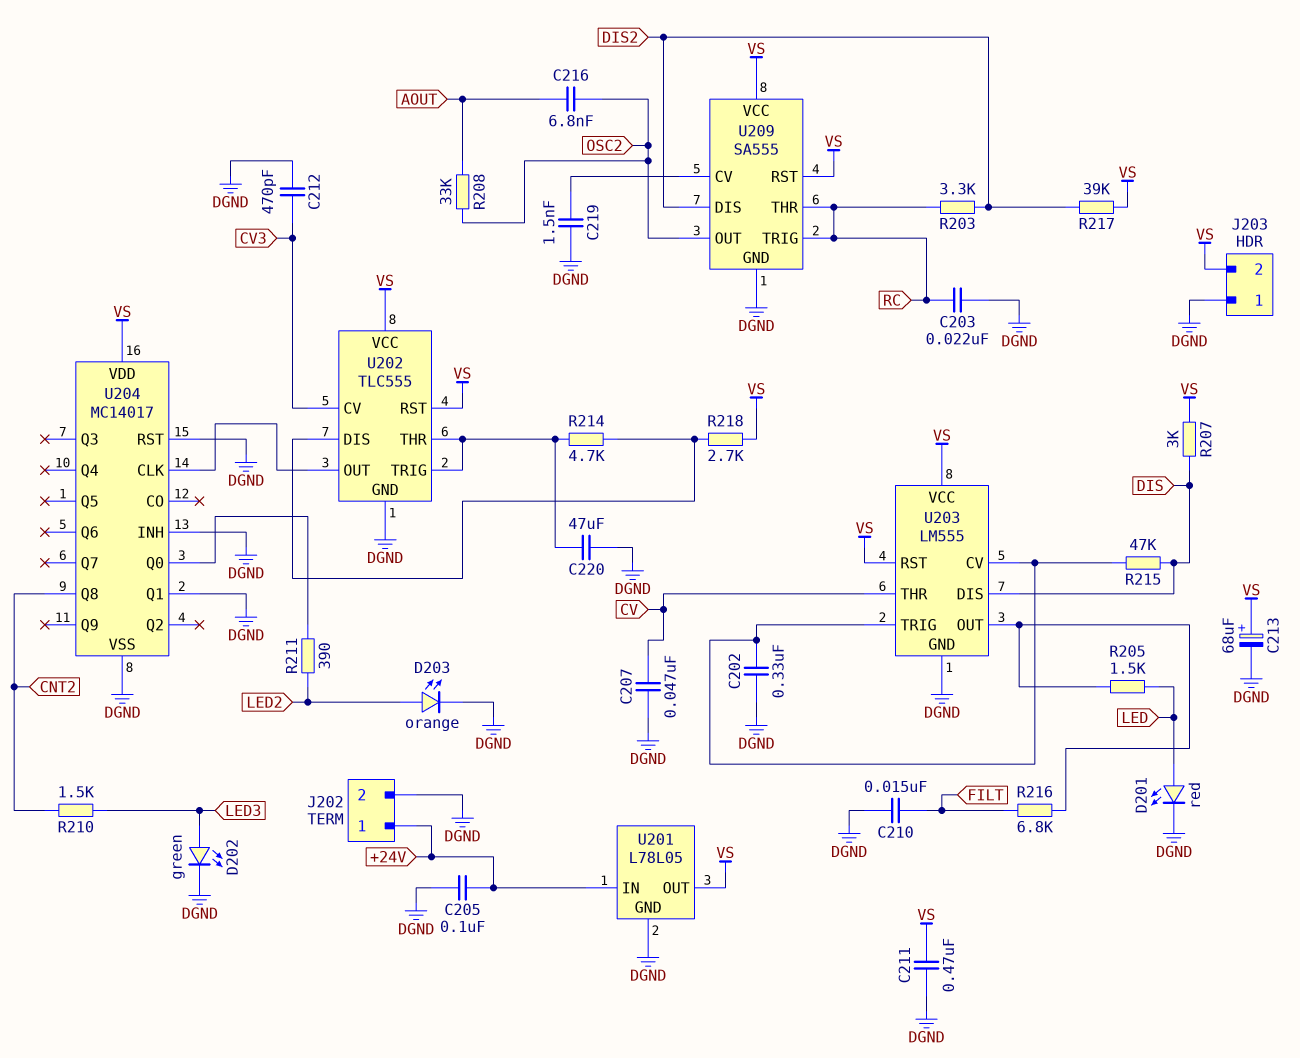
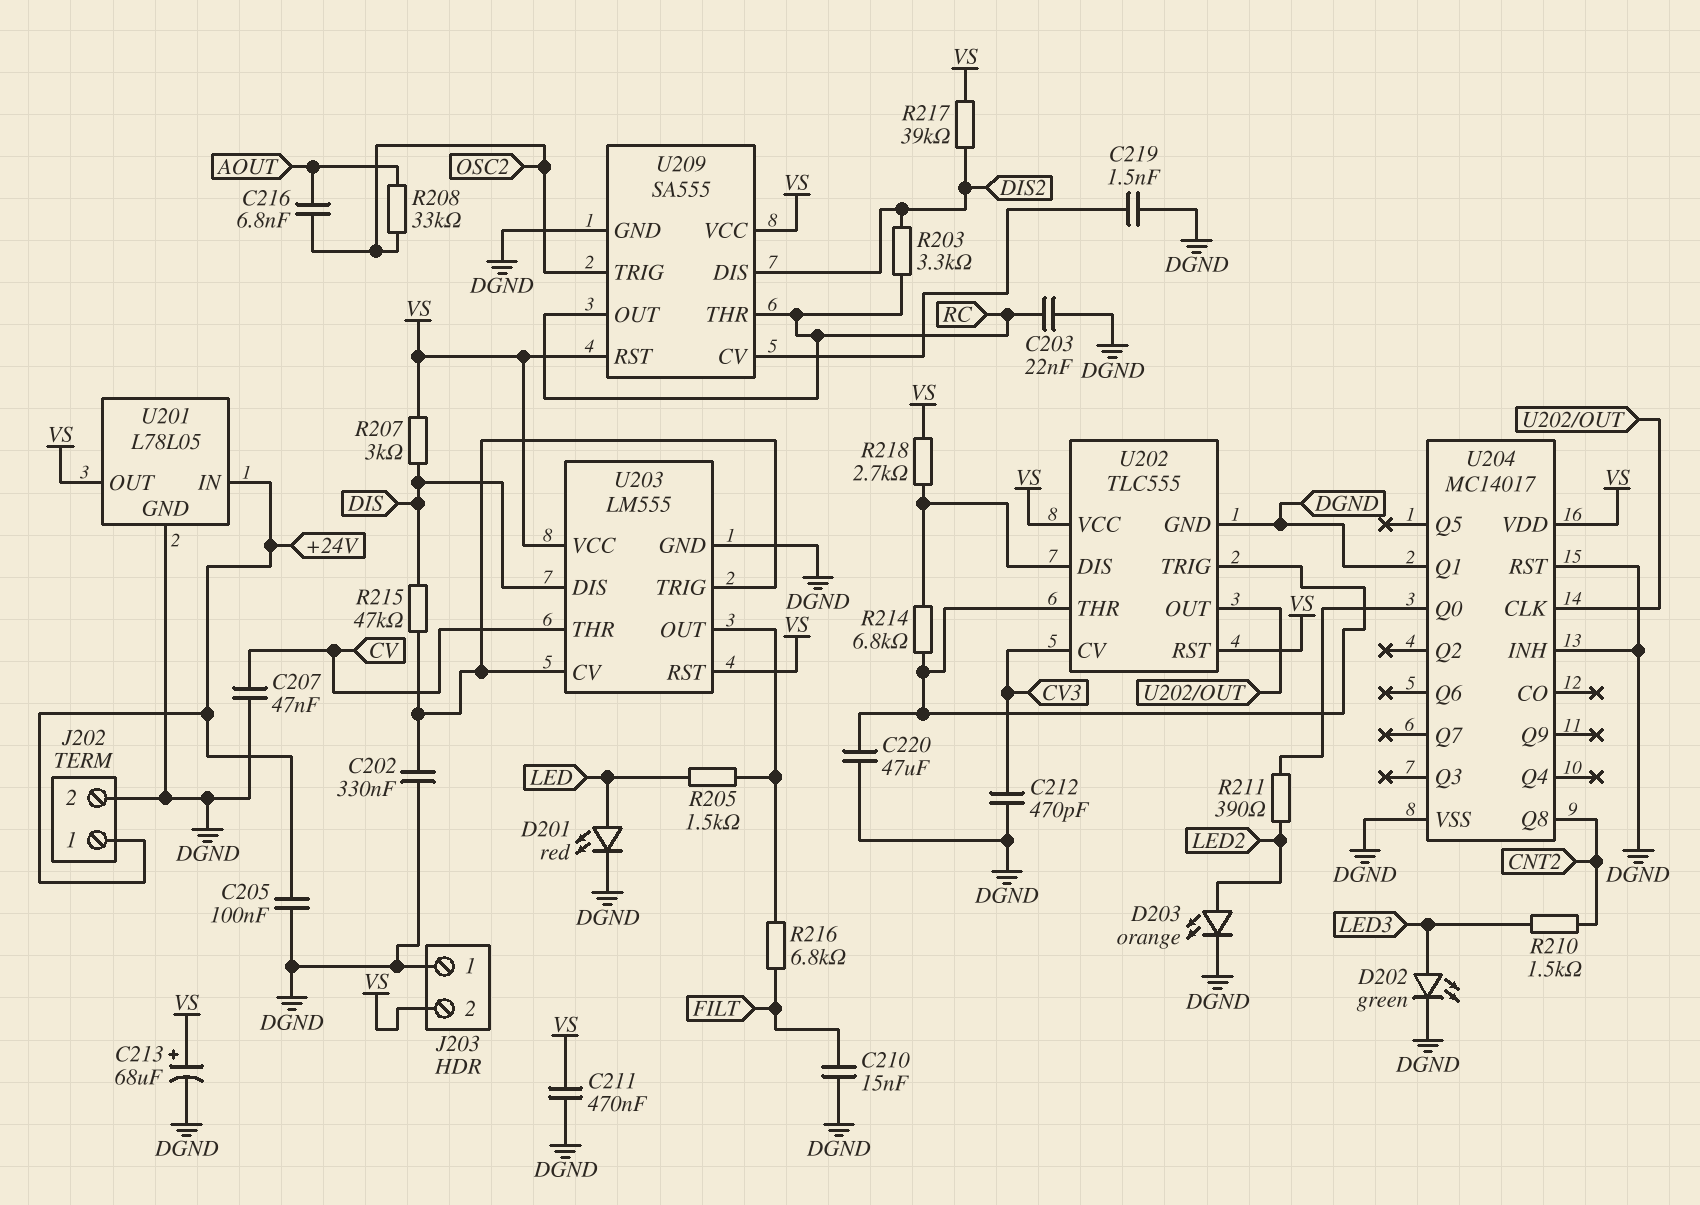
R214: 4.7k (U202/DIS, U202/THR) -> 6.8k (U202/DIS, U202/THR)
U209 pin OUT: OSC2 -> RC
U209 pin TRIG: RC -> OSC2

